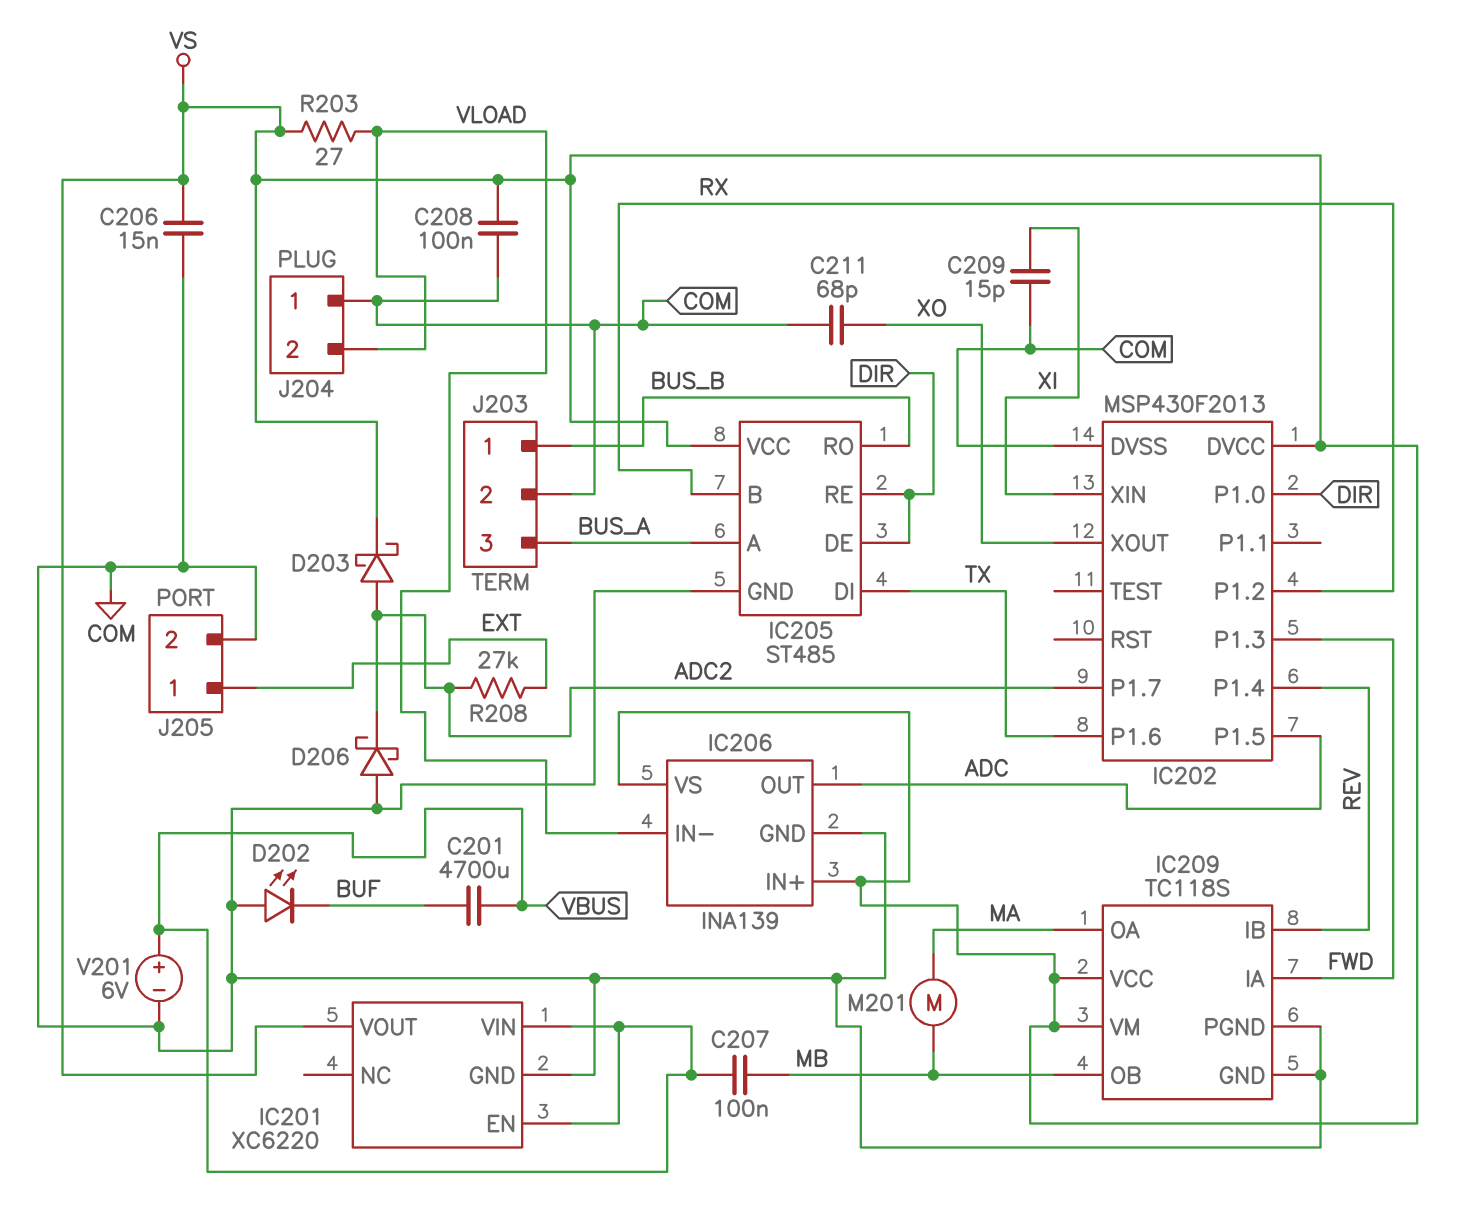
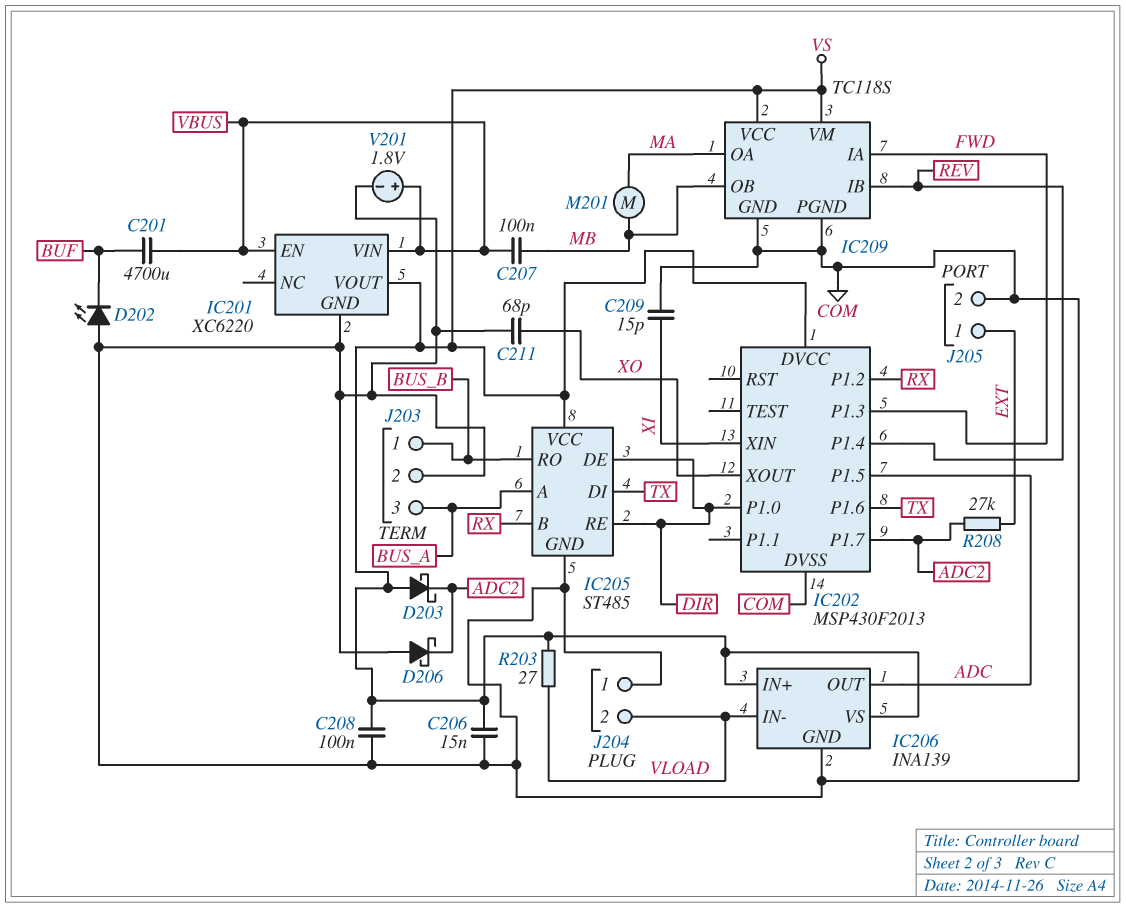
D203: schottky (A ADC2, K VS) -> schottky (A VS, K ADC2)
V201: 6V (plus VBUS, minus COM) -> 1.8V (plus VBUS, minus COM)

